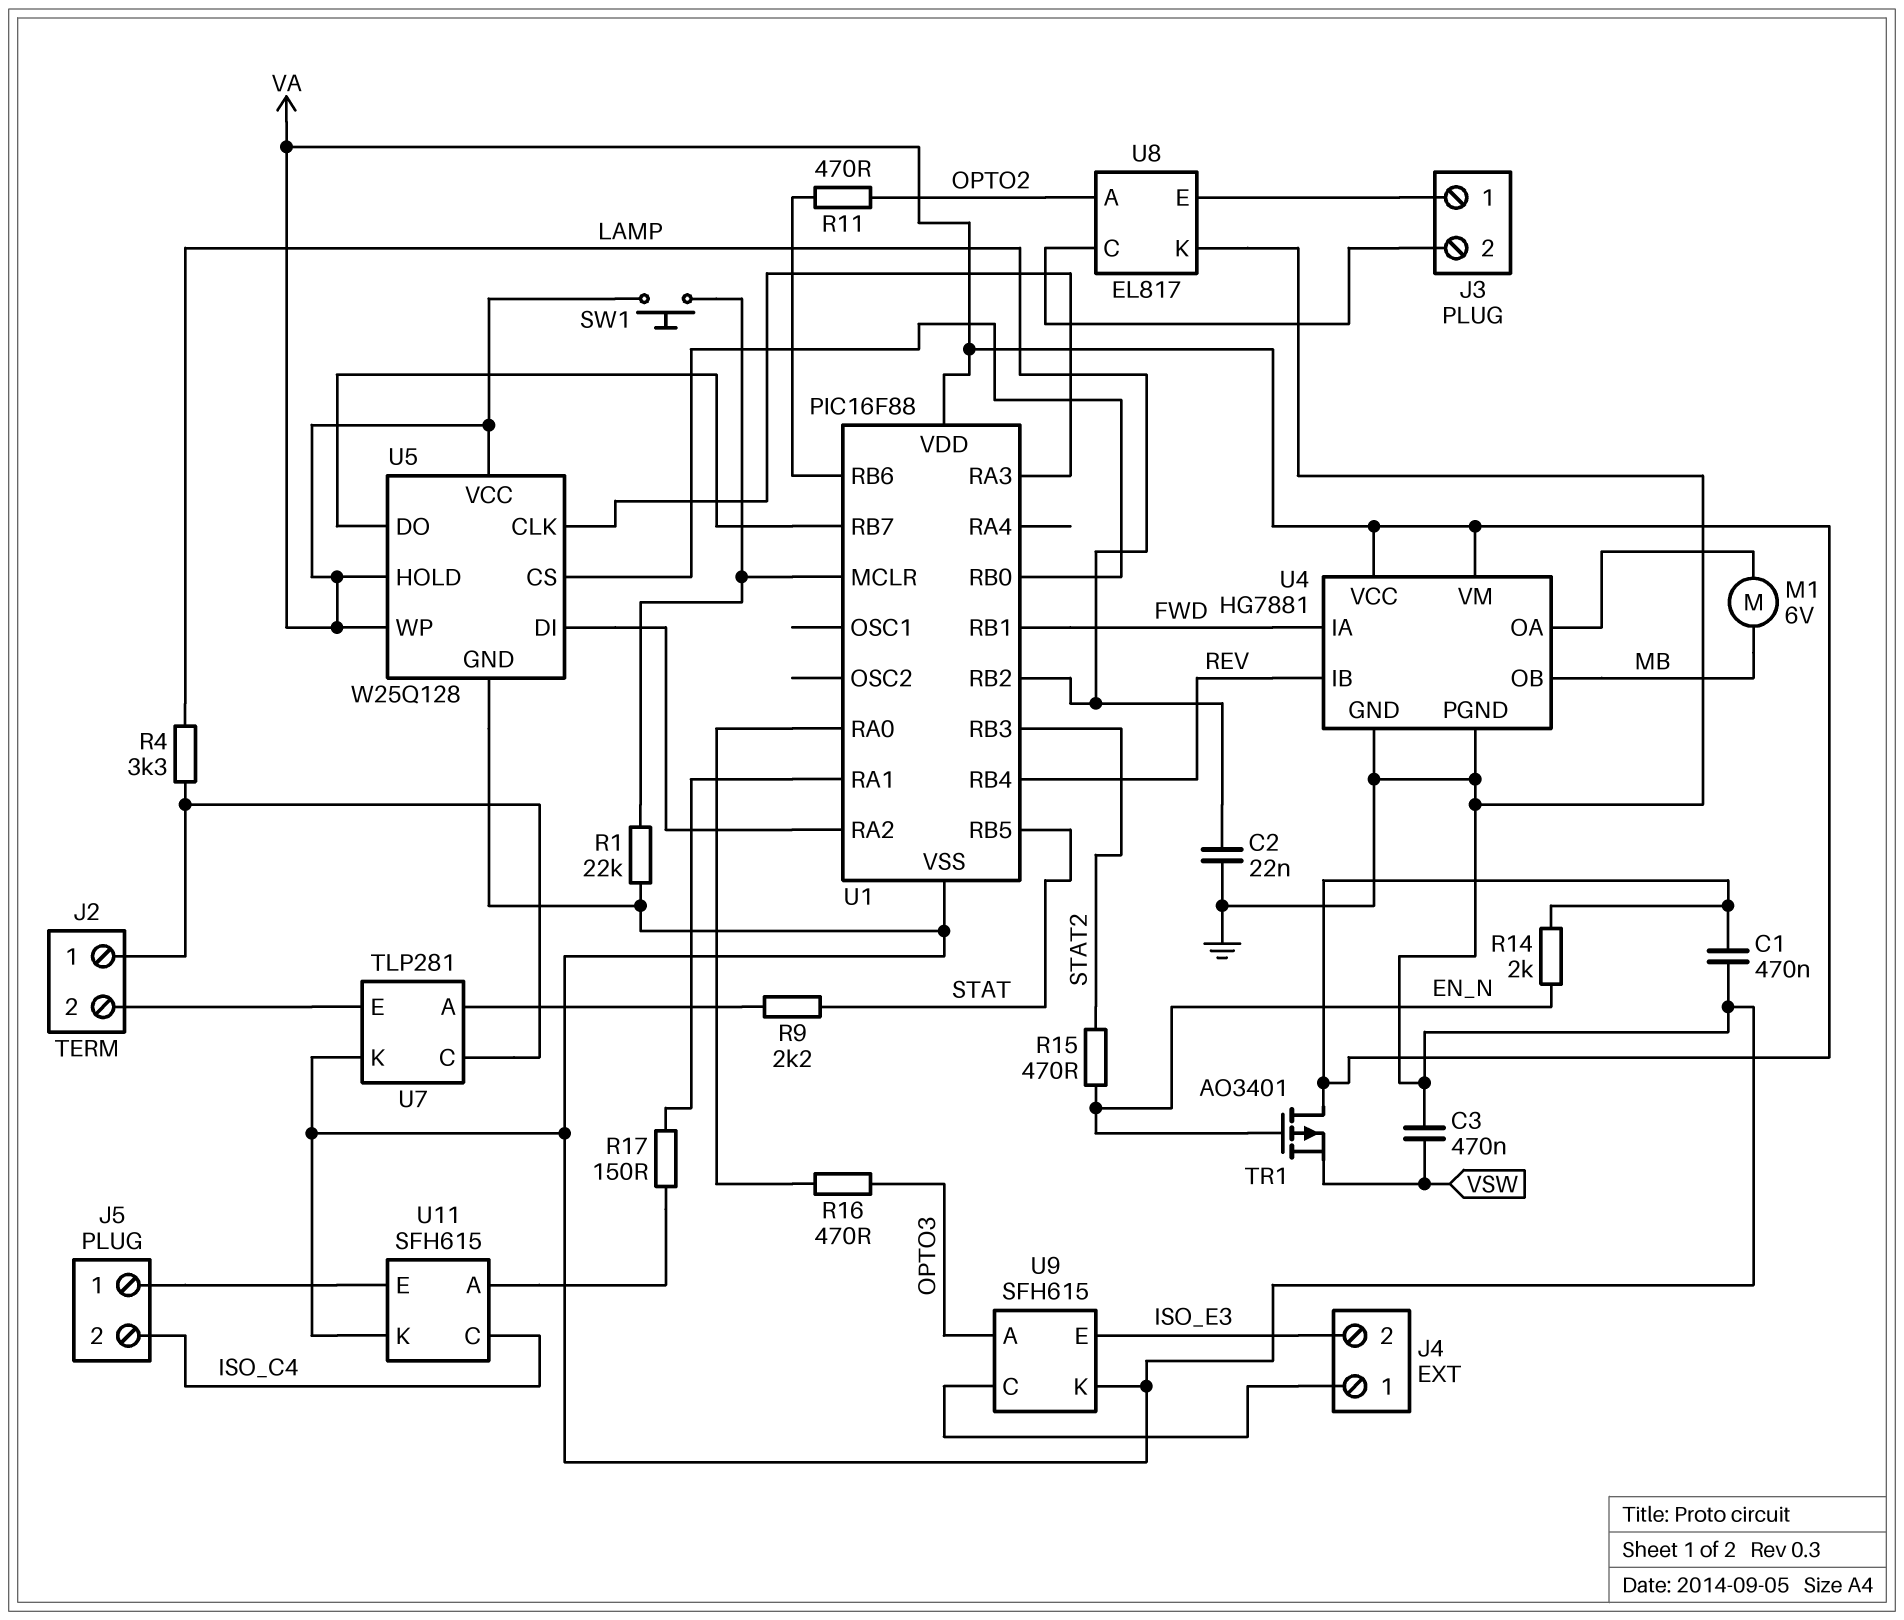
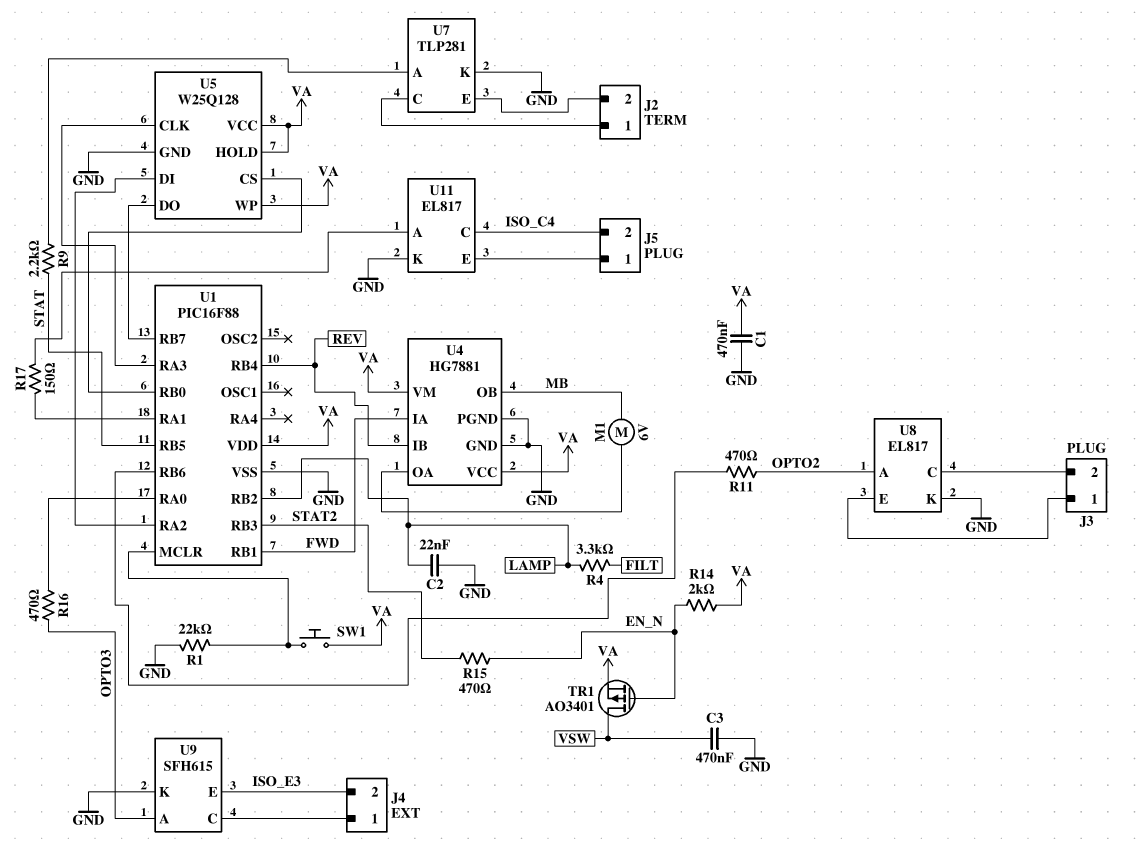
R4: 3.3k (J2/1, LAMP) -> 3.3k (FILT, LAMP)
TR1: PMOS AO3401 (G EN_N, D VA, S VSW) -> PMOS AO3401 (G EN_N, D VSW, S VA)
U11: SFH615 -> EL817

